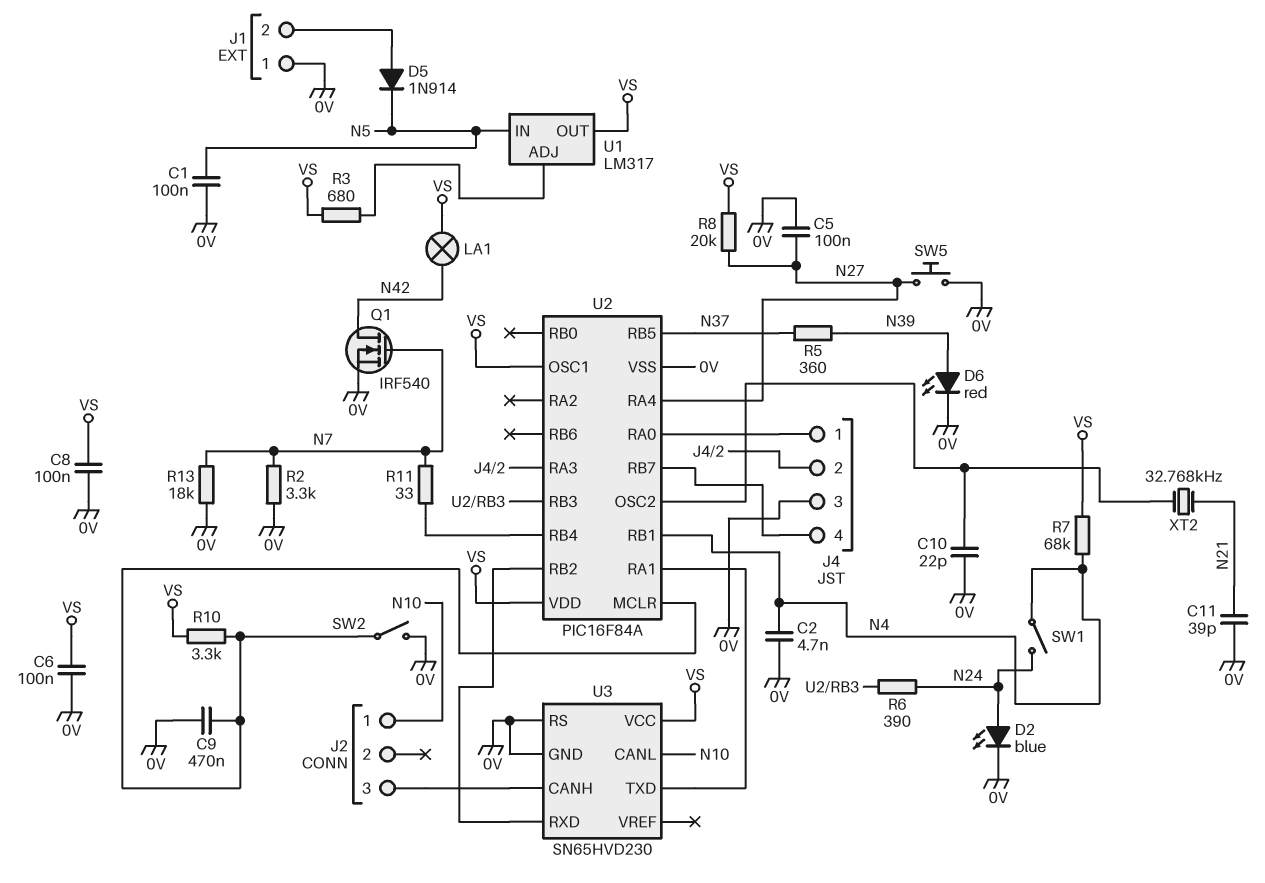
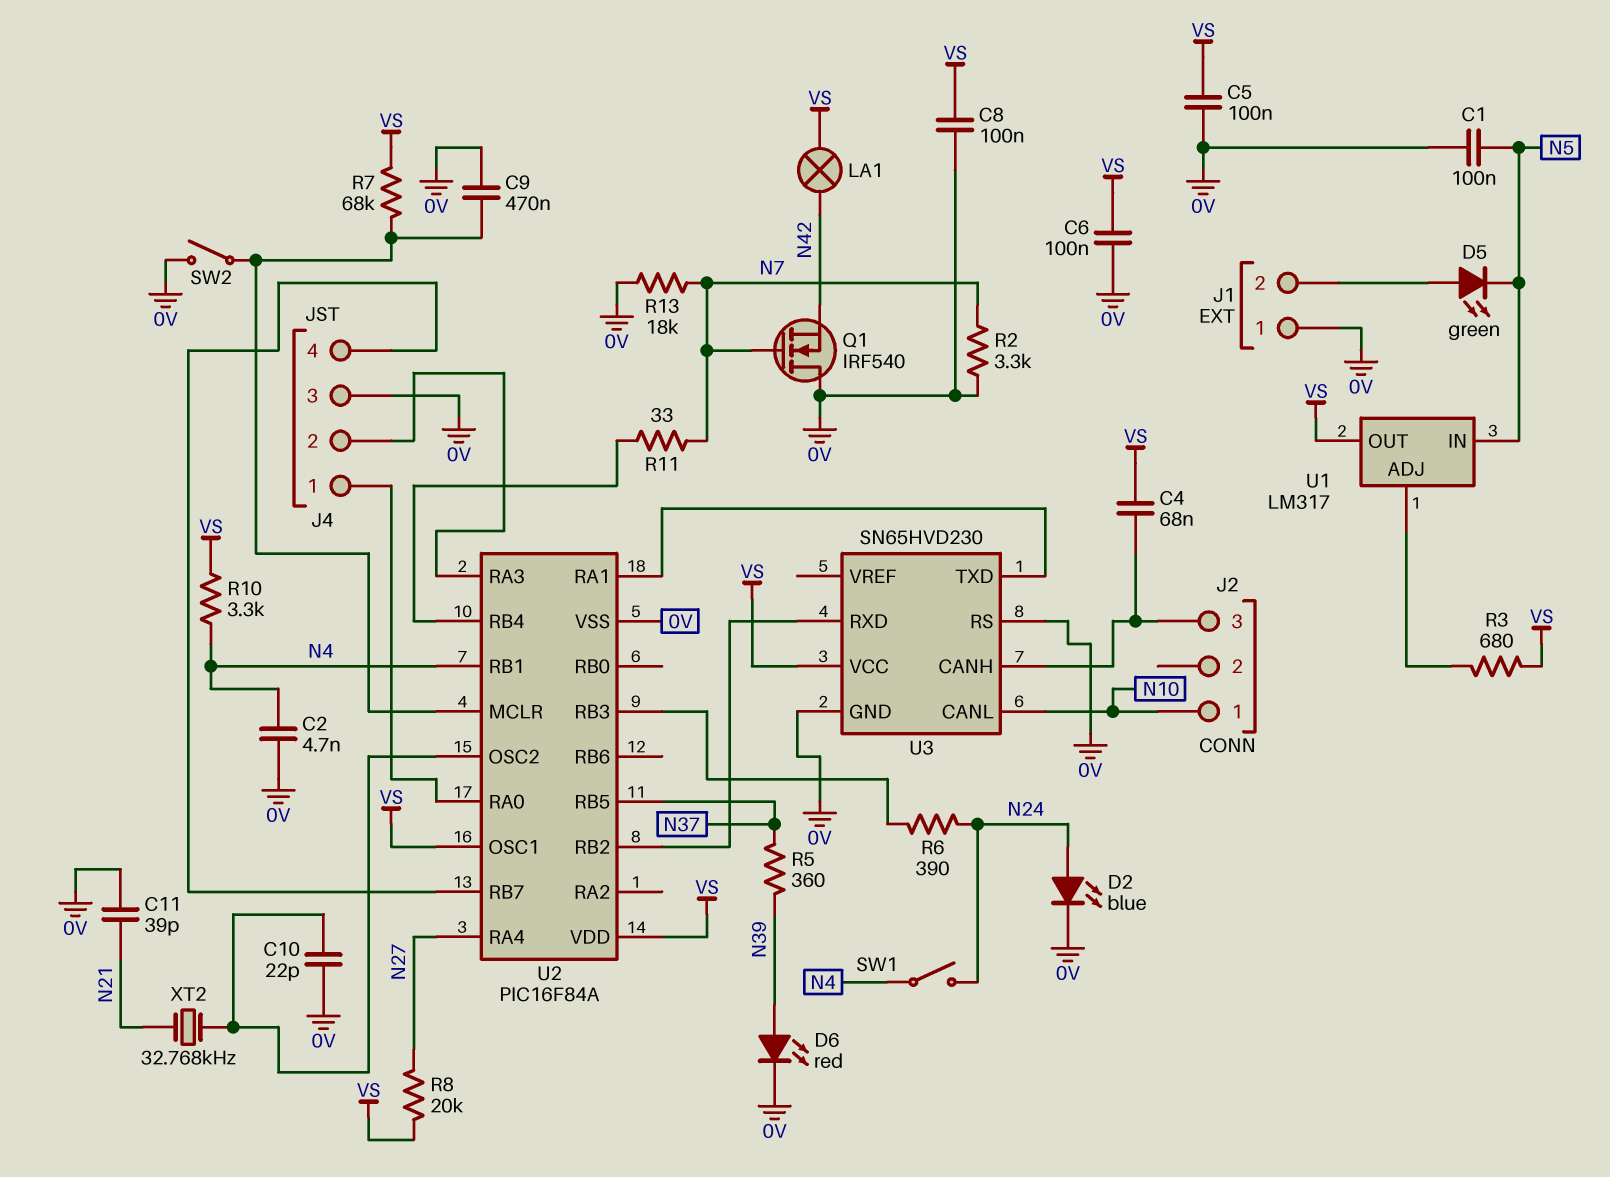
C4: none -> 68nF (J2/3, VS)
C5: 100nF (0V, N27) -> 100nF (0V, VS)
D5: diode 1N914 (A J1/2, K N5) -> LED green (A J1/2, K N5)
Q1: NMOS IRF540 (G N7, D N42, S 0V) -> NMOS IRF540 (G N7, D 0V, S N42)
R7: 68k (N4, VS) -> 68k (U2/MCLR, VS)
R10: 3.3k (U2/MCLR, VS) -> 3.3k (N4, VS)
SW5: button (0V, N27) -> none

